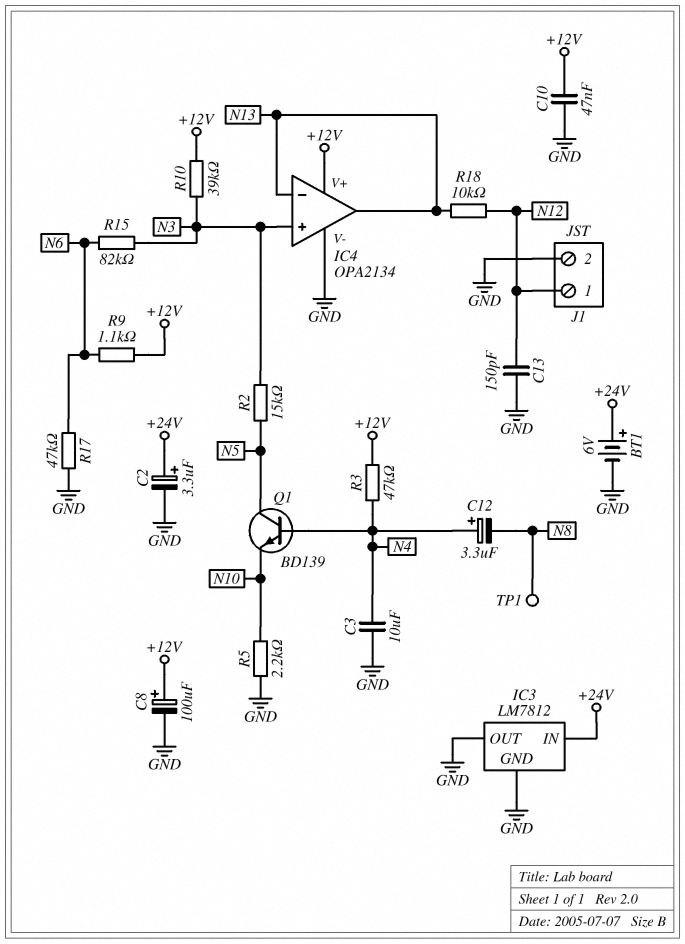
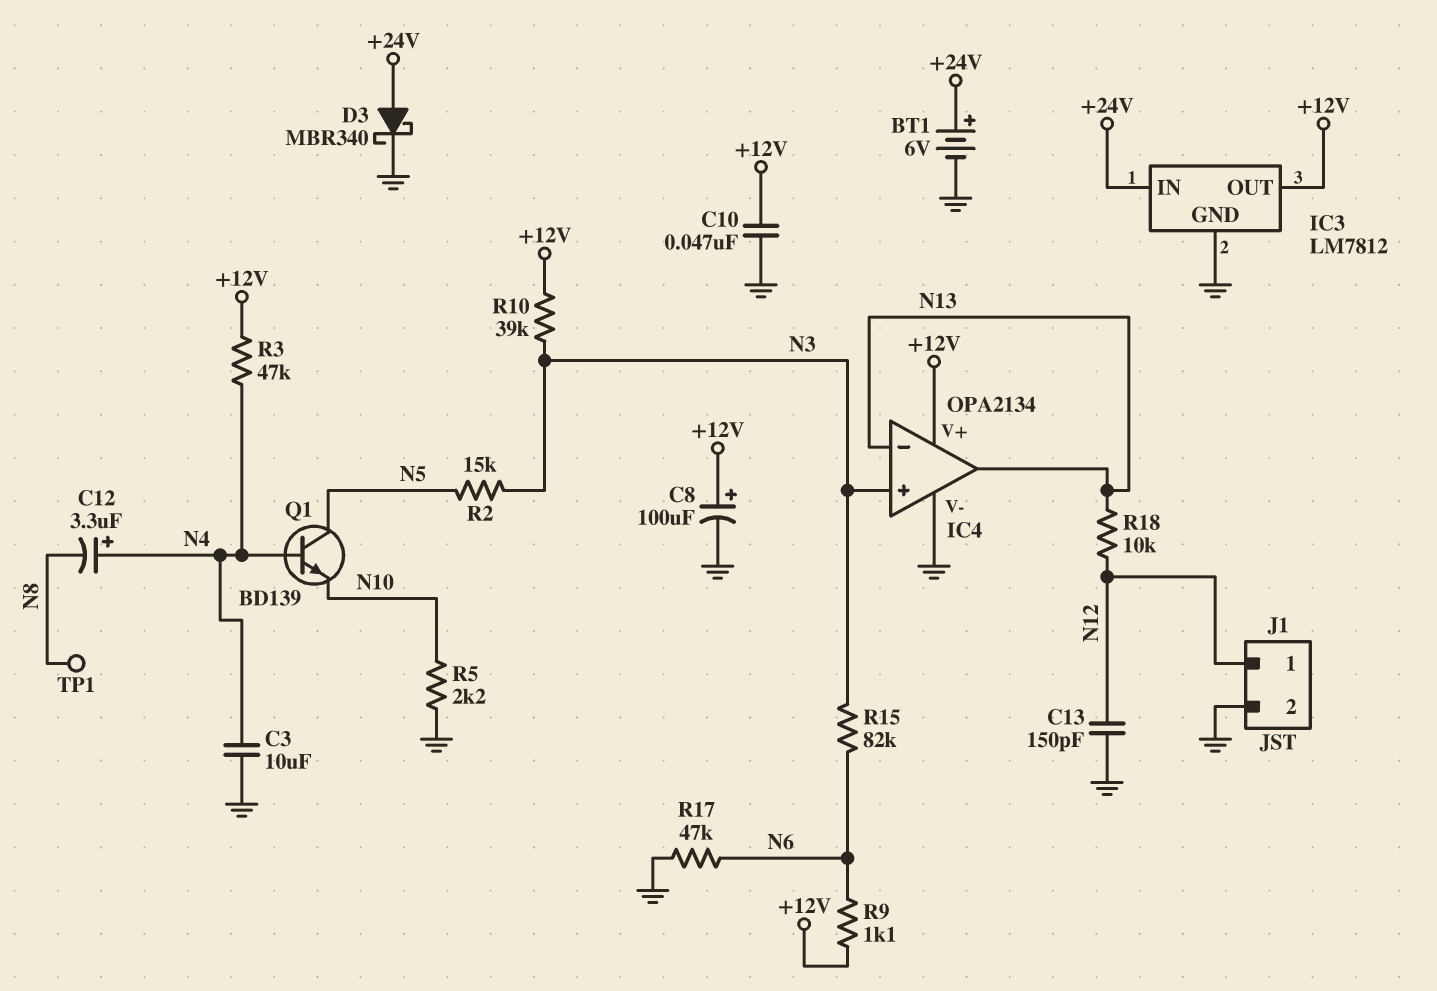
C2: 3.3uF (plus +24V, minus GND) -> none
D3: none -> schottky MBR340 (A +24V, K GND)
IC3 pin OUT: GND -> +12V

